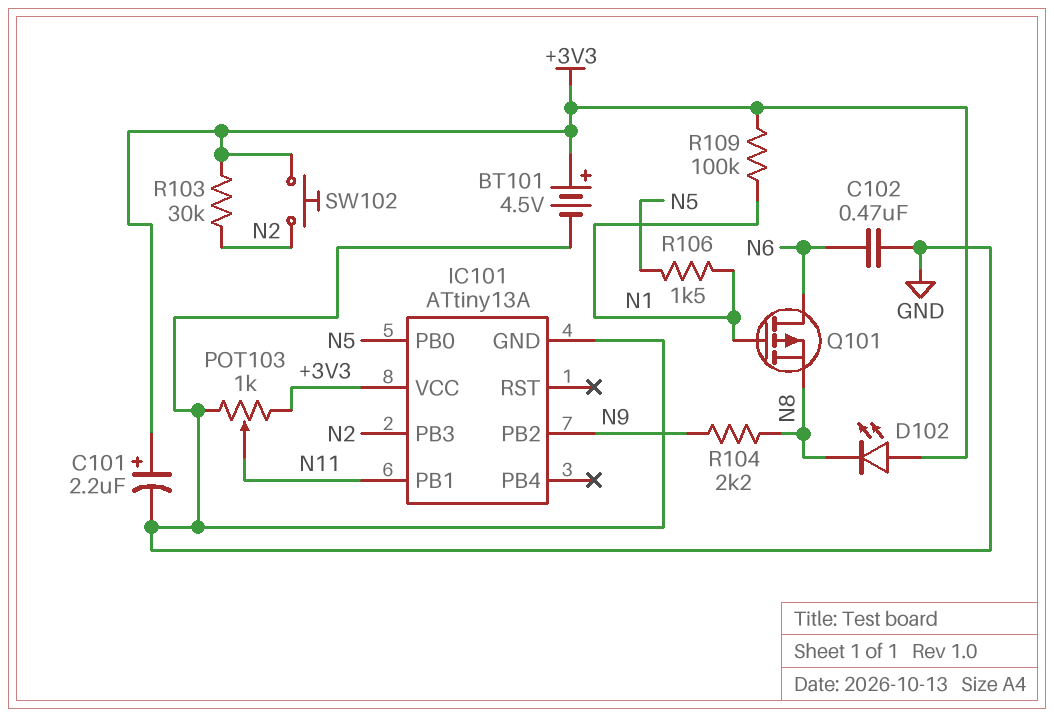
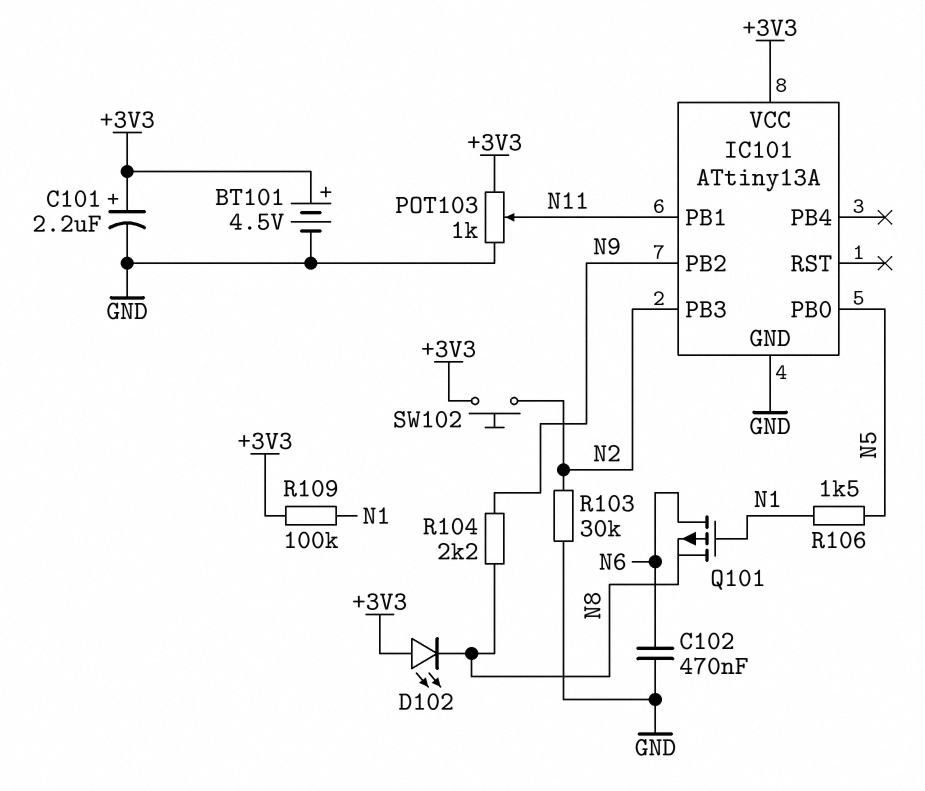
R103: 30k (+3V3, N2) -> 30k (GND, N2)

